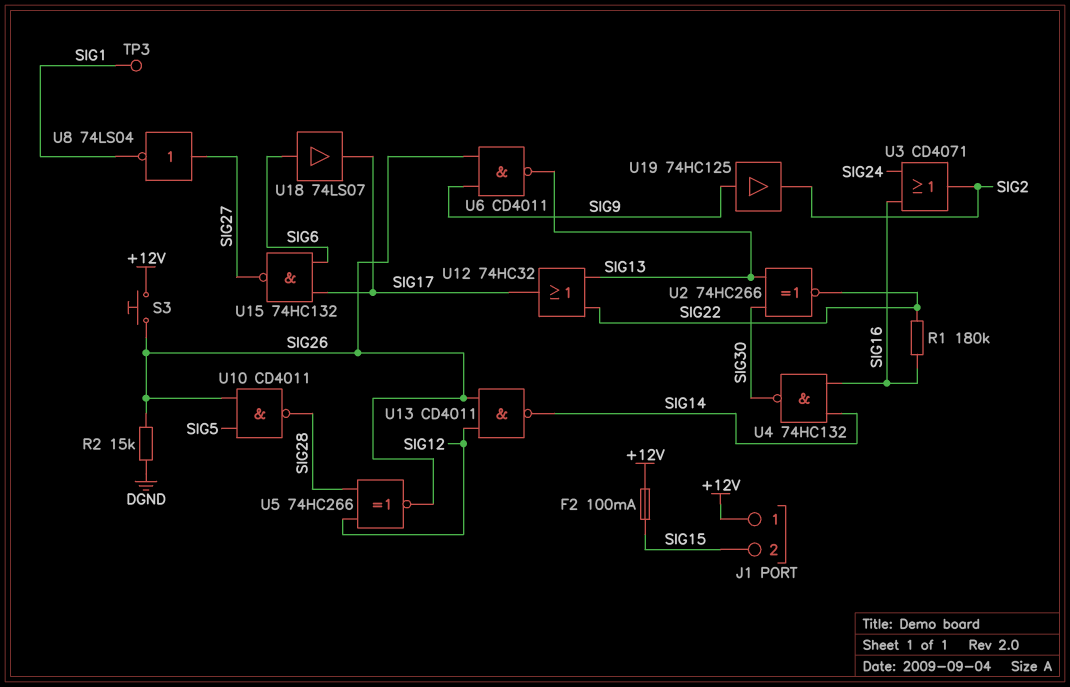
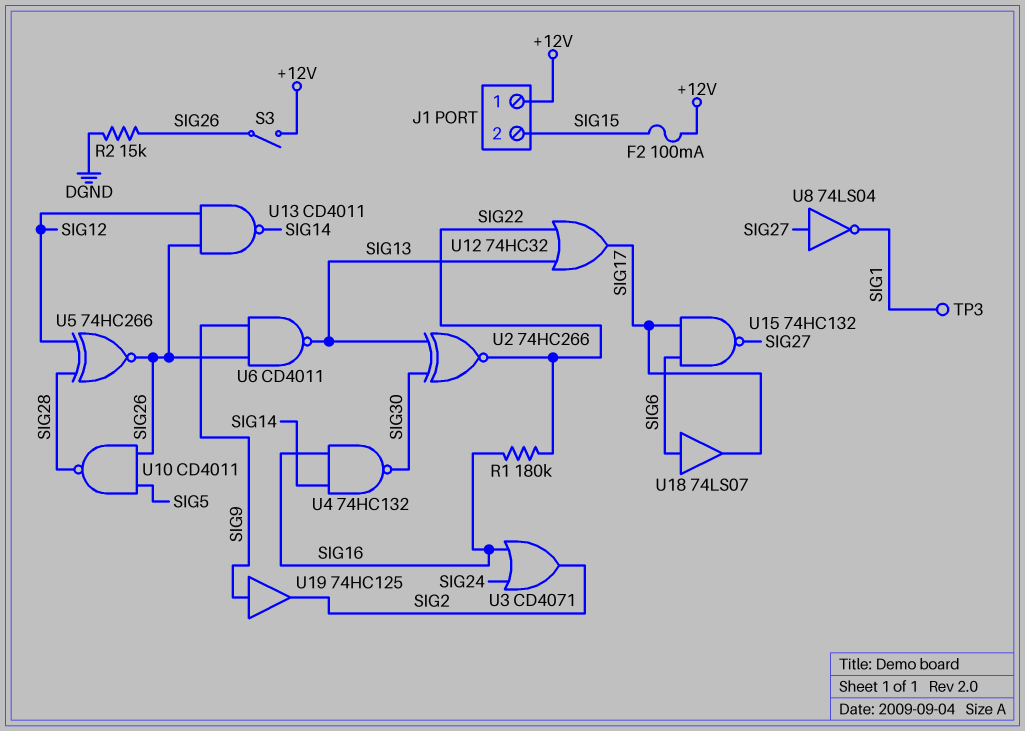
S3: button (+12V, SIG26) -> switch (+12V, SIG26)

